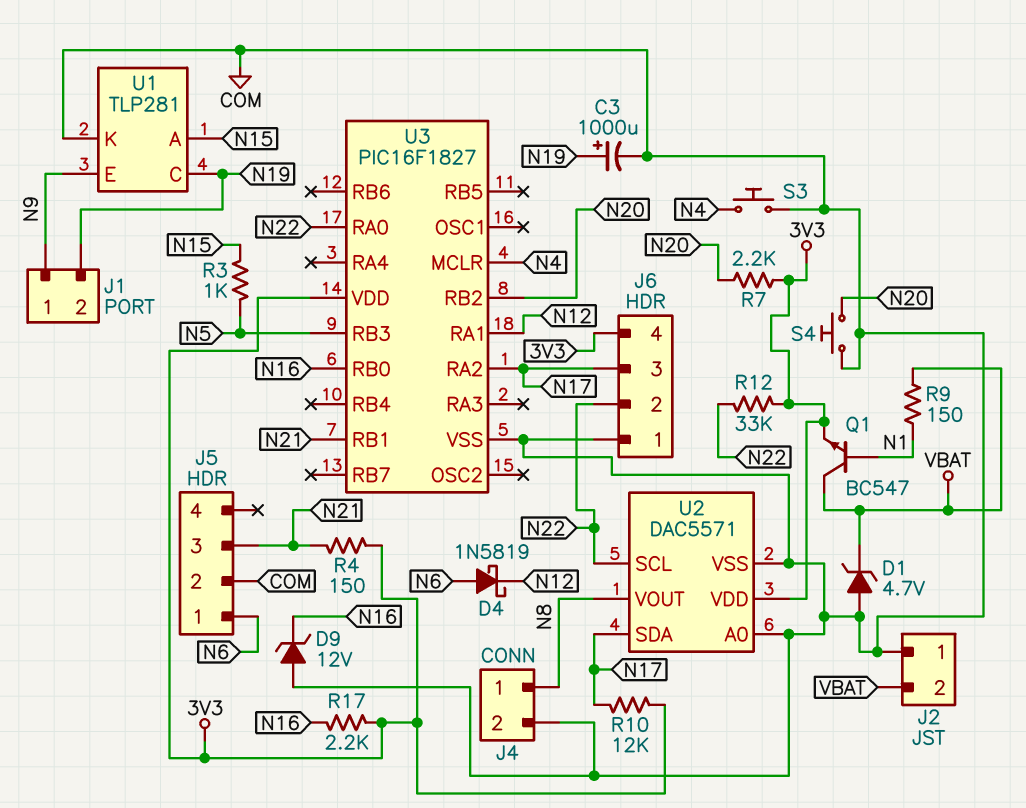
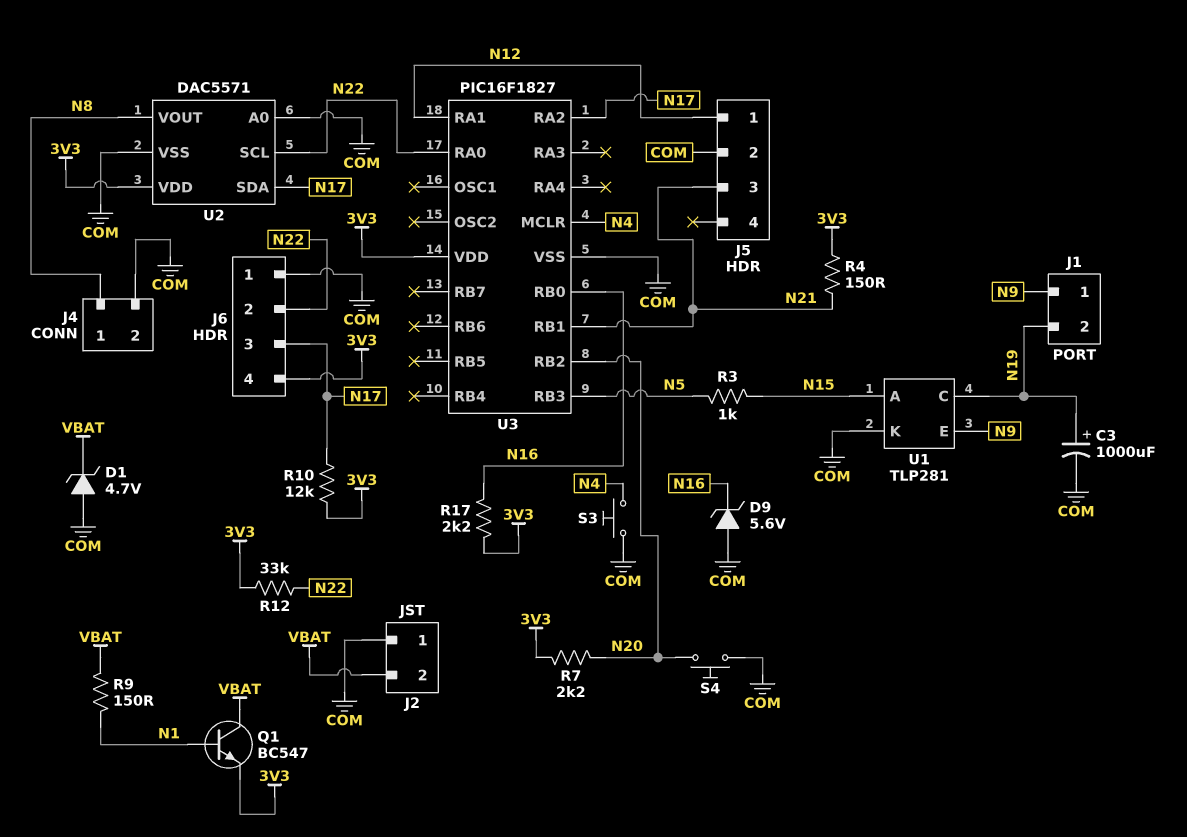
D4: schottky 1N5819 (A N6, K N12) -> none
D9: zener 12V (A COM, K N16) -> zener 5.6V (A COM, K N16)
J5 pin 1: N6 -> N12

